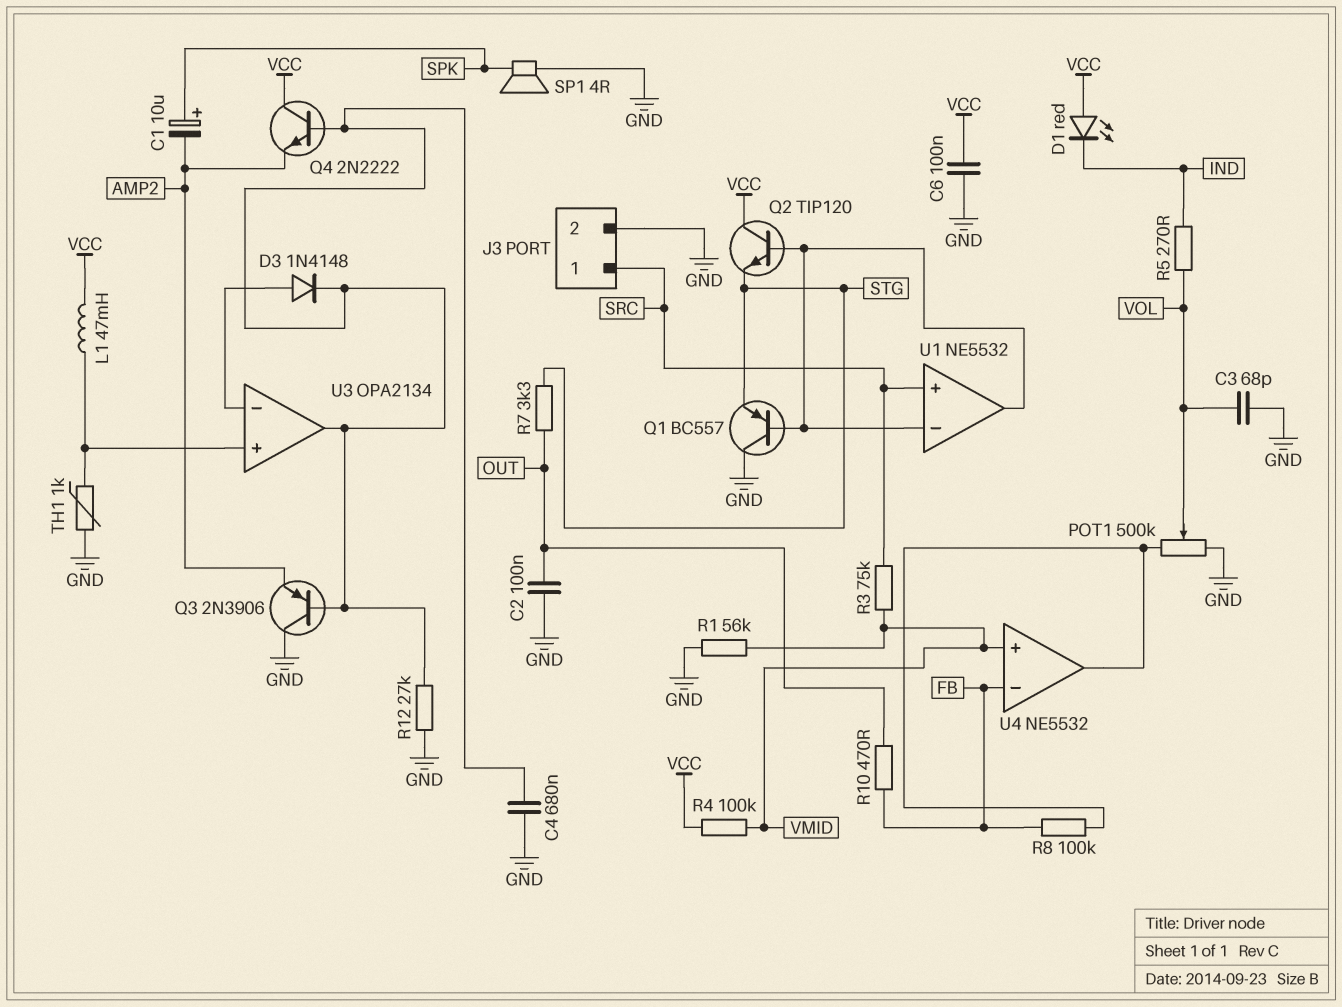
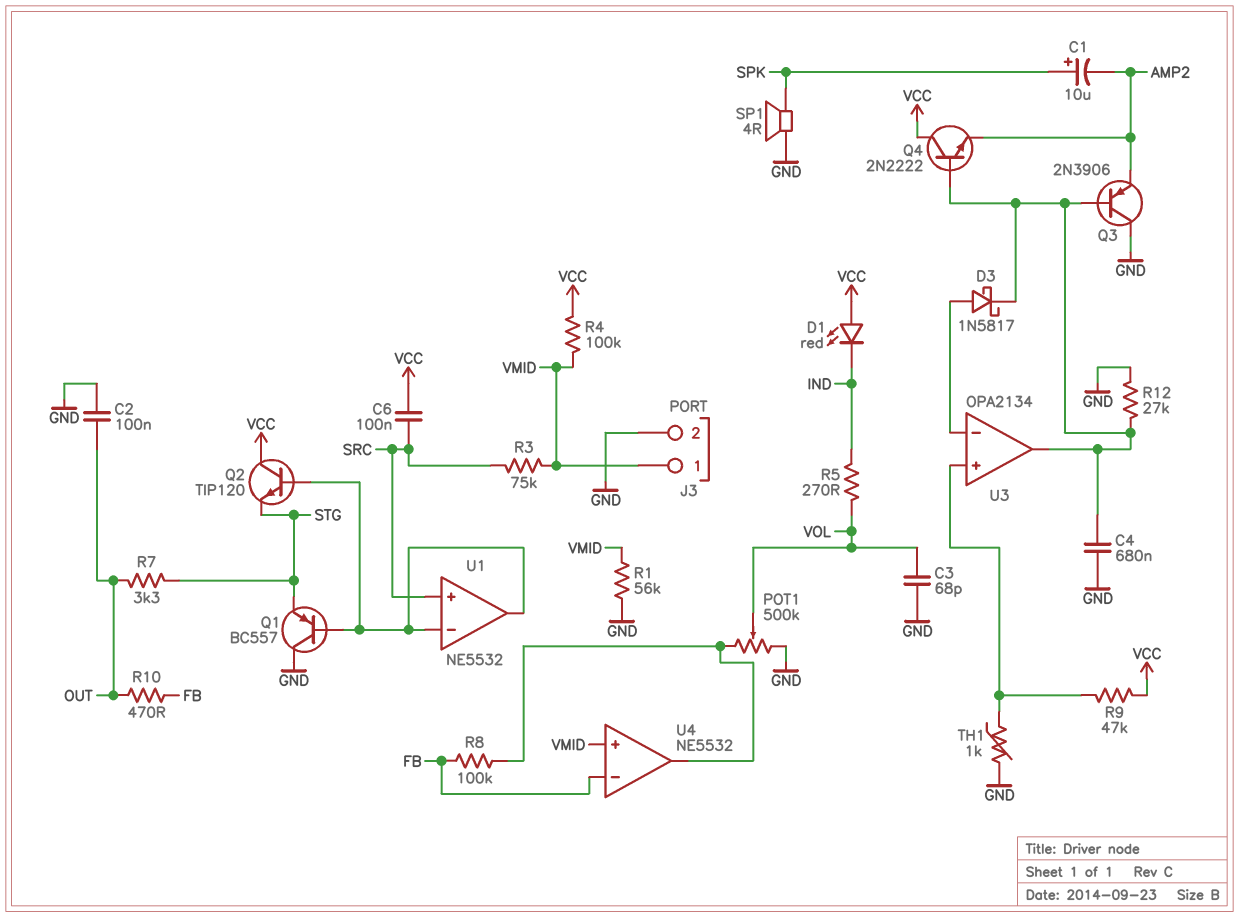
C6: 100nF (GND, VCC) -> 100nF (SRC, VCC)
D3: diode 1N4148 (A U3/in-, K U3/out) -> schottky 1N5817 (A U3/in-, K U3/out)
J3 pin 1: SRC -> VMID
L1: 47mH (U3/in+, VCC) -> none
R9: none -> 47k (U3/in+, VCC)

